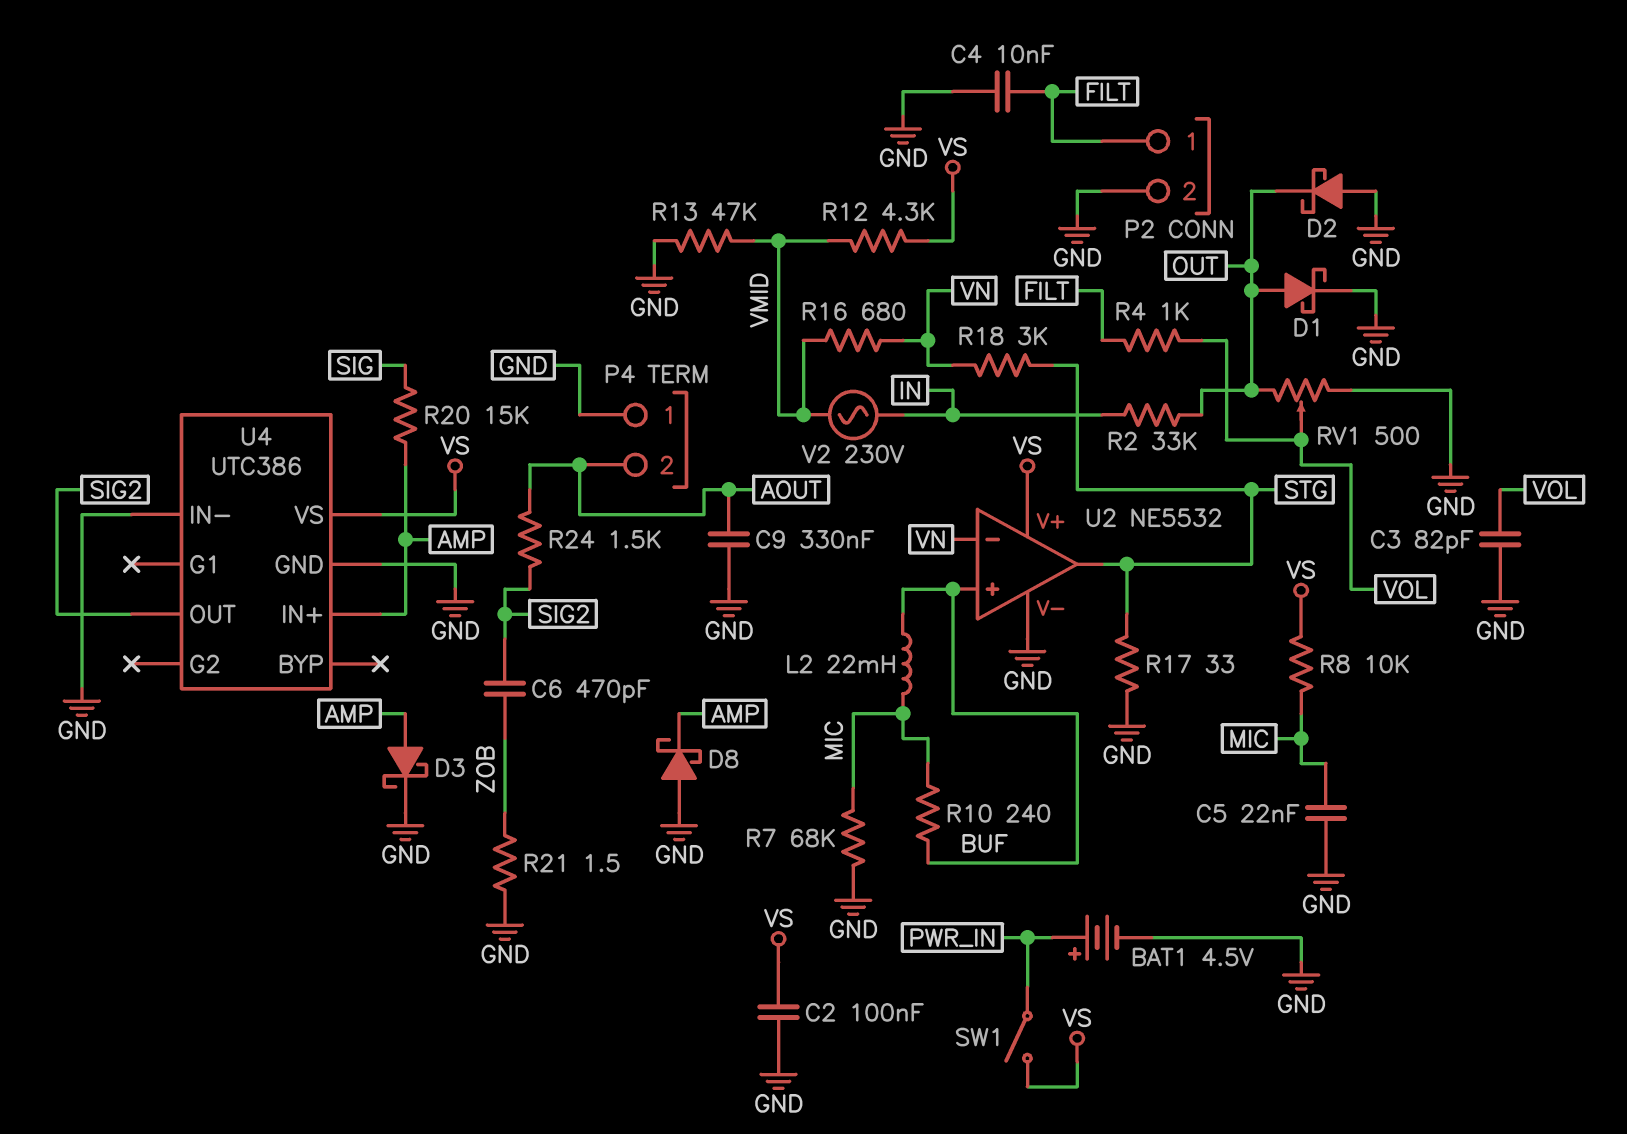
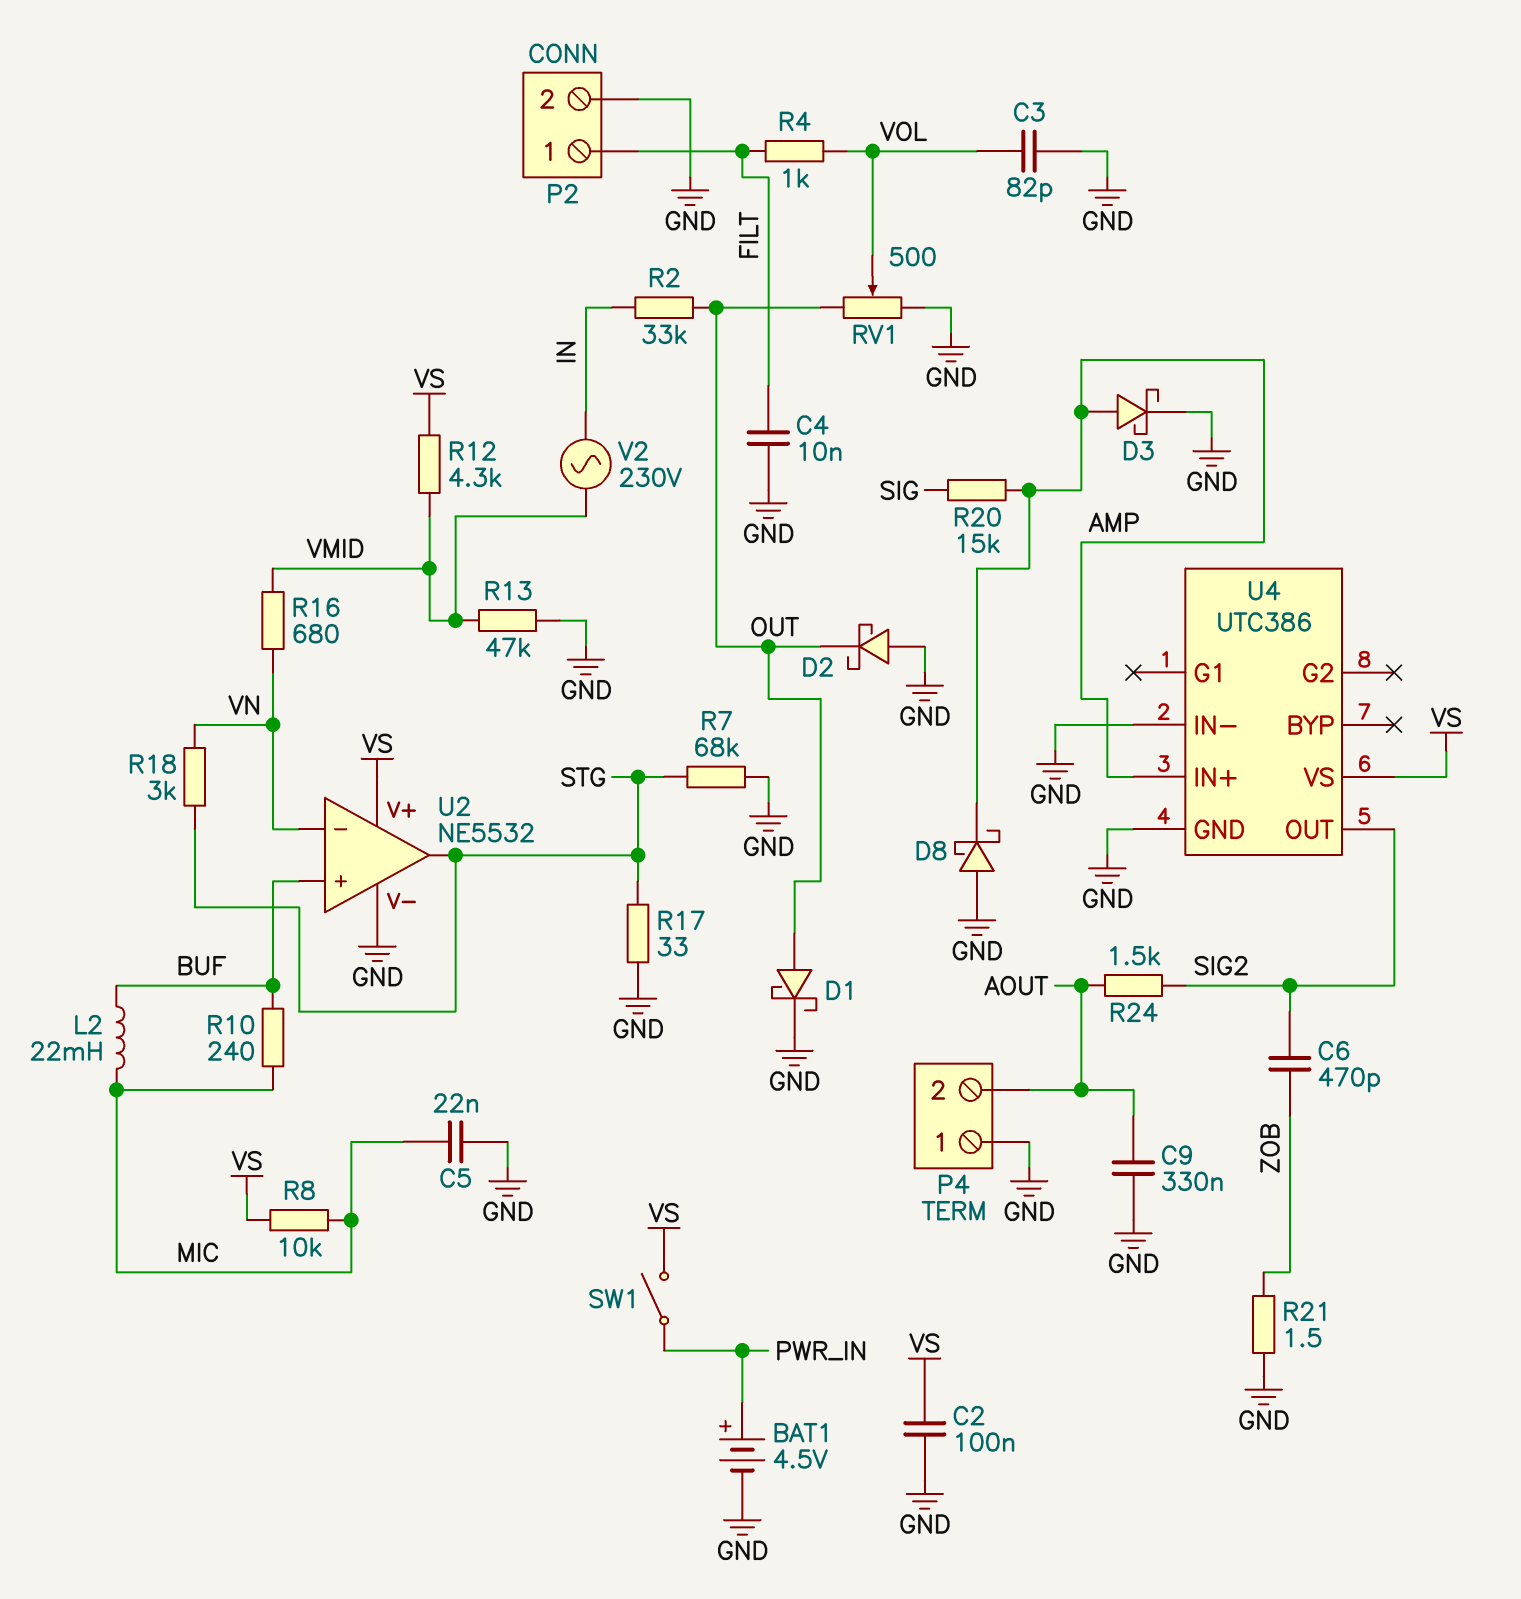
R7: 68k (GND, MIC) -> 68k (GND, STG)

